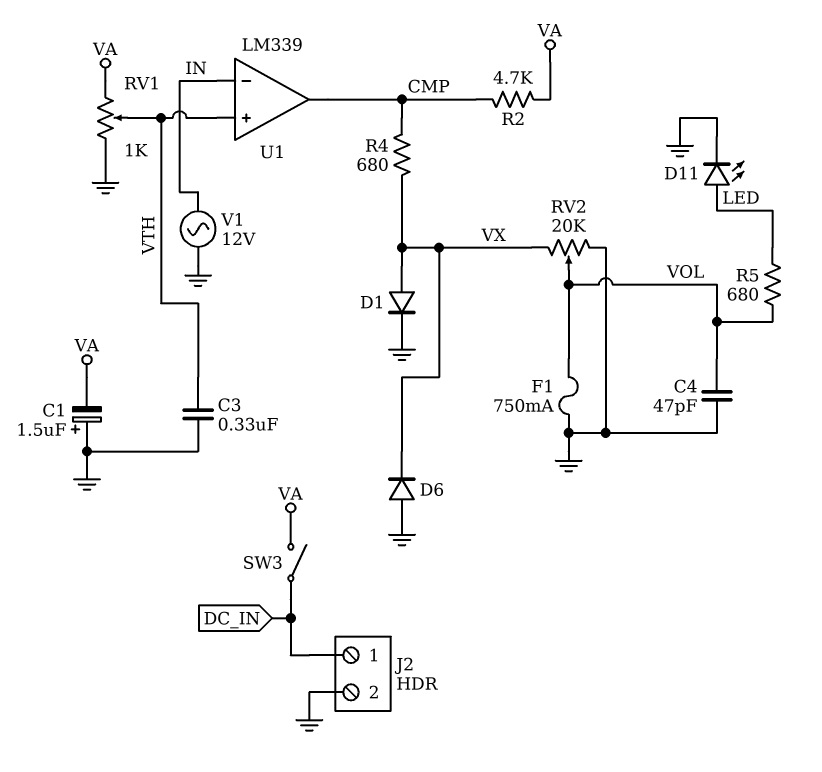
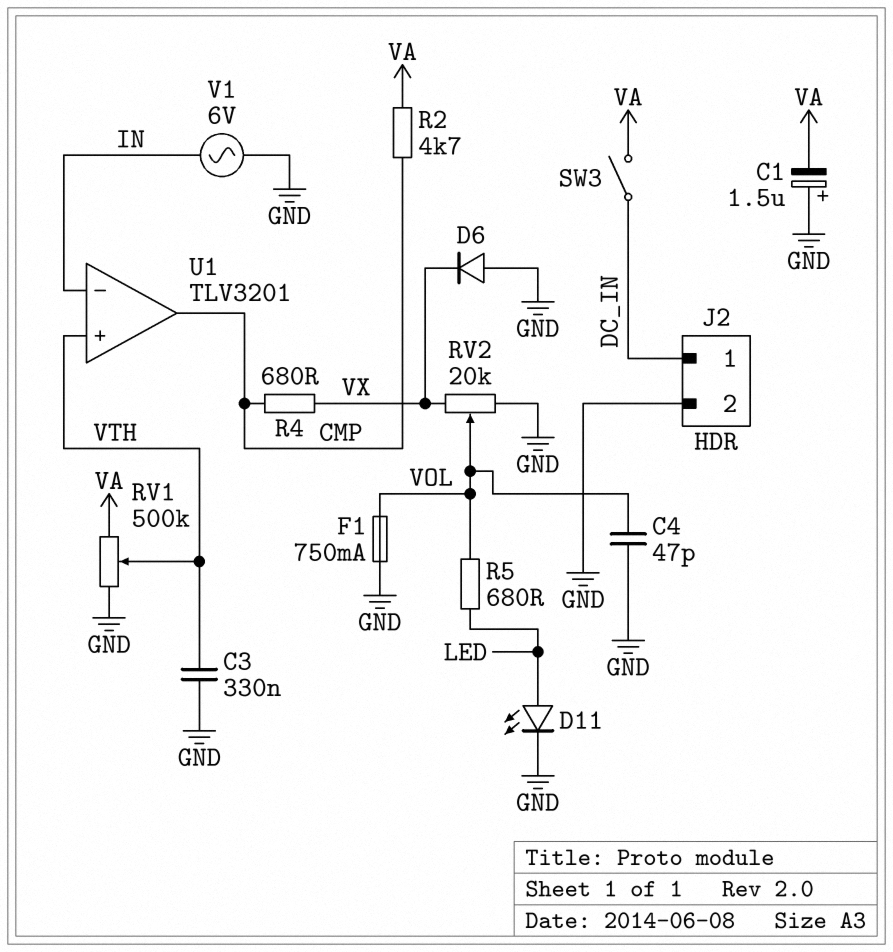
D1: diode (A VX, K GND) -> none
RV1: 1k (GND, VA, wiper VTH) -> 500k (GND, VA, wiper VTH)
U1: LM339 -> TLV3201
V1: AC 12V (GND, IN) -> AC 6V (GND, IN)

